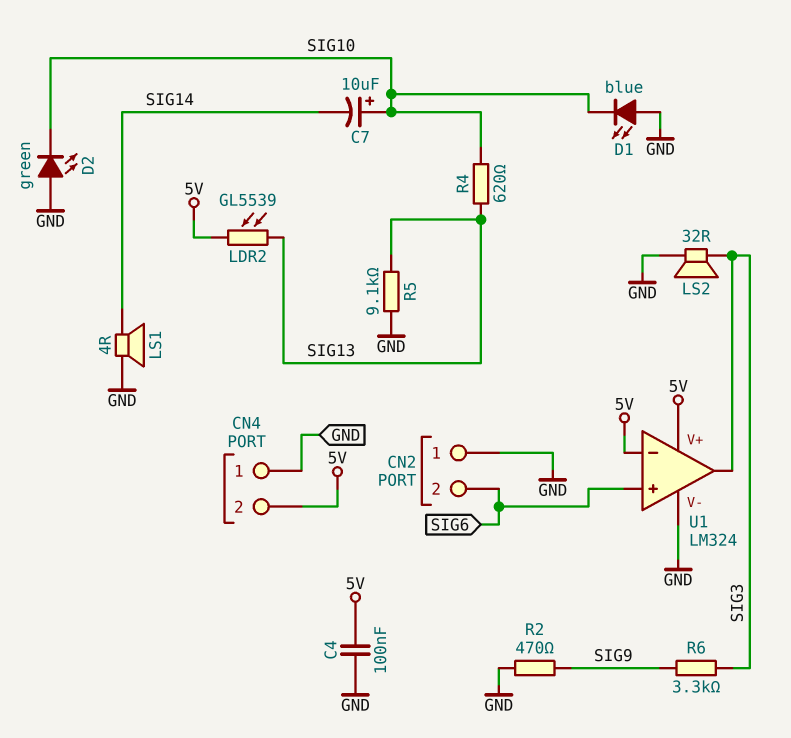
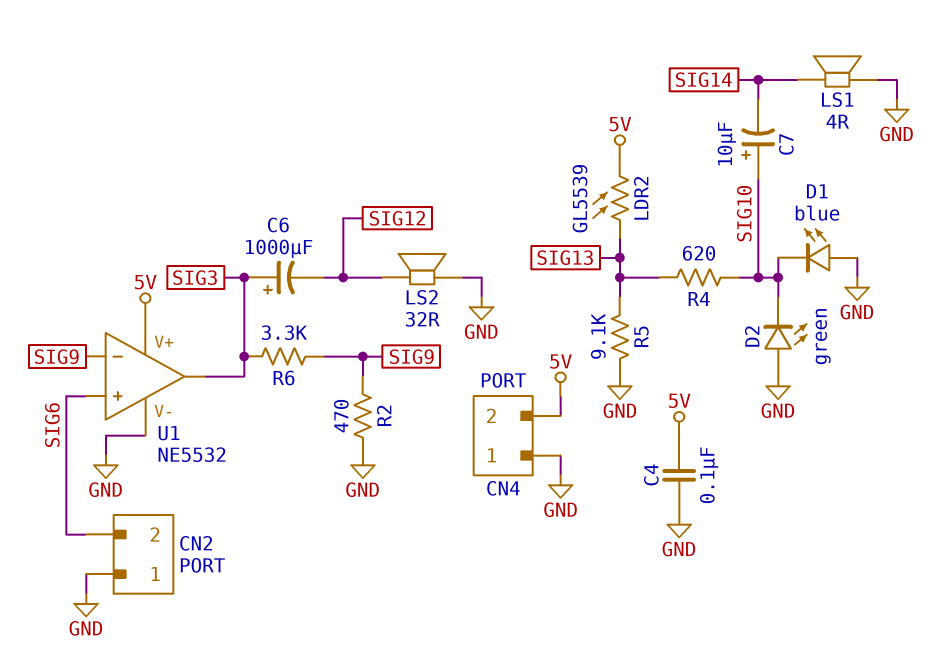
C6: none -> 1000uF (plus SIG3, minus SIG12)
LS2: speaker 32R (GND, SIG3) -> speaker 32R (GND, SIG12)
U1: LM324 -> NE5532
U1 pin in-: 5V -> SIG9

